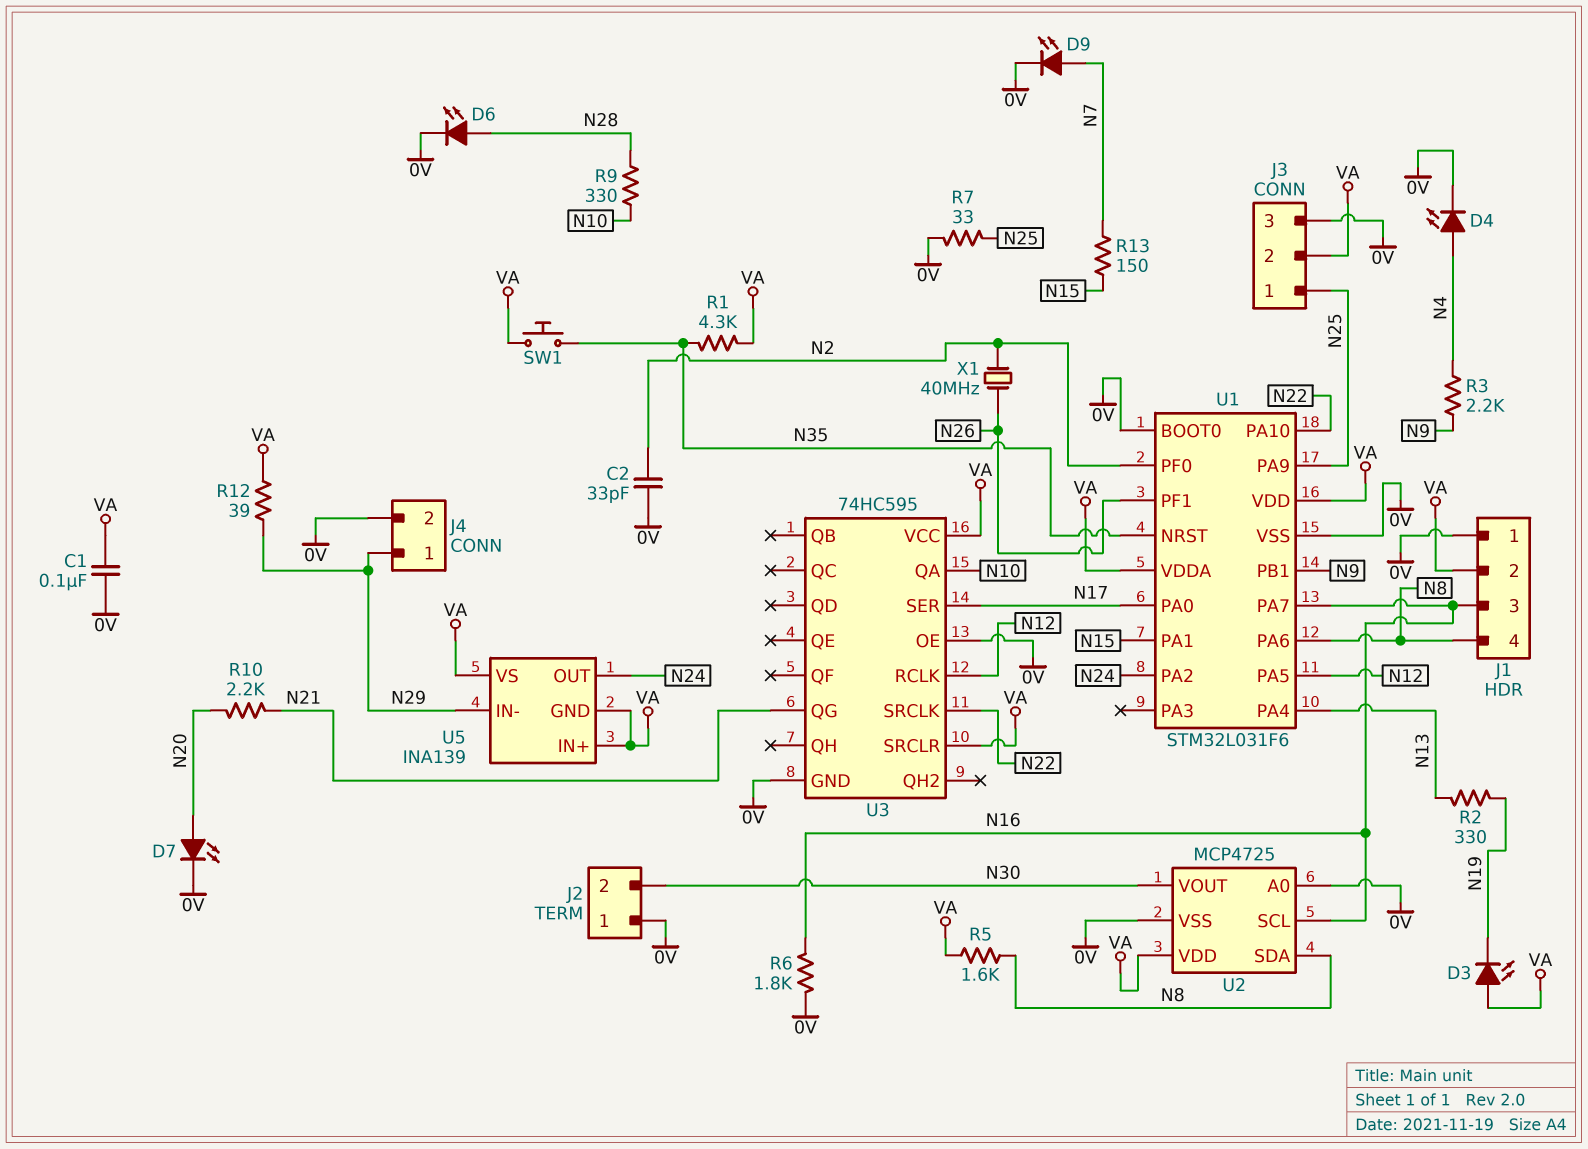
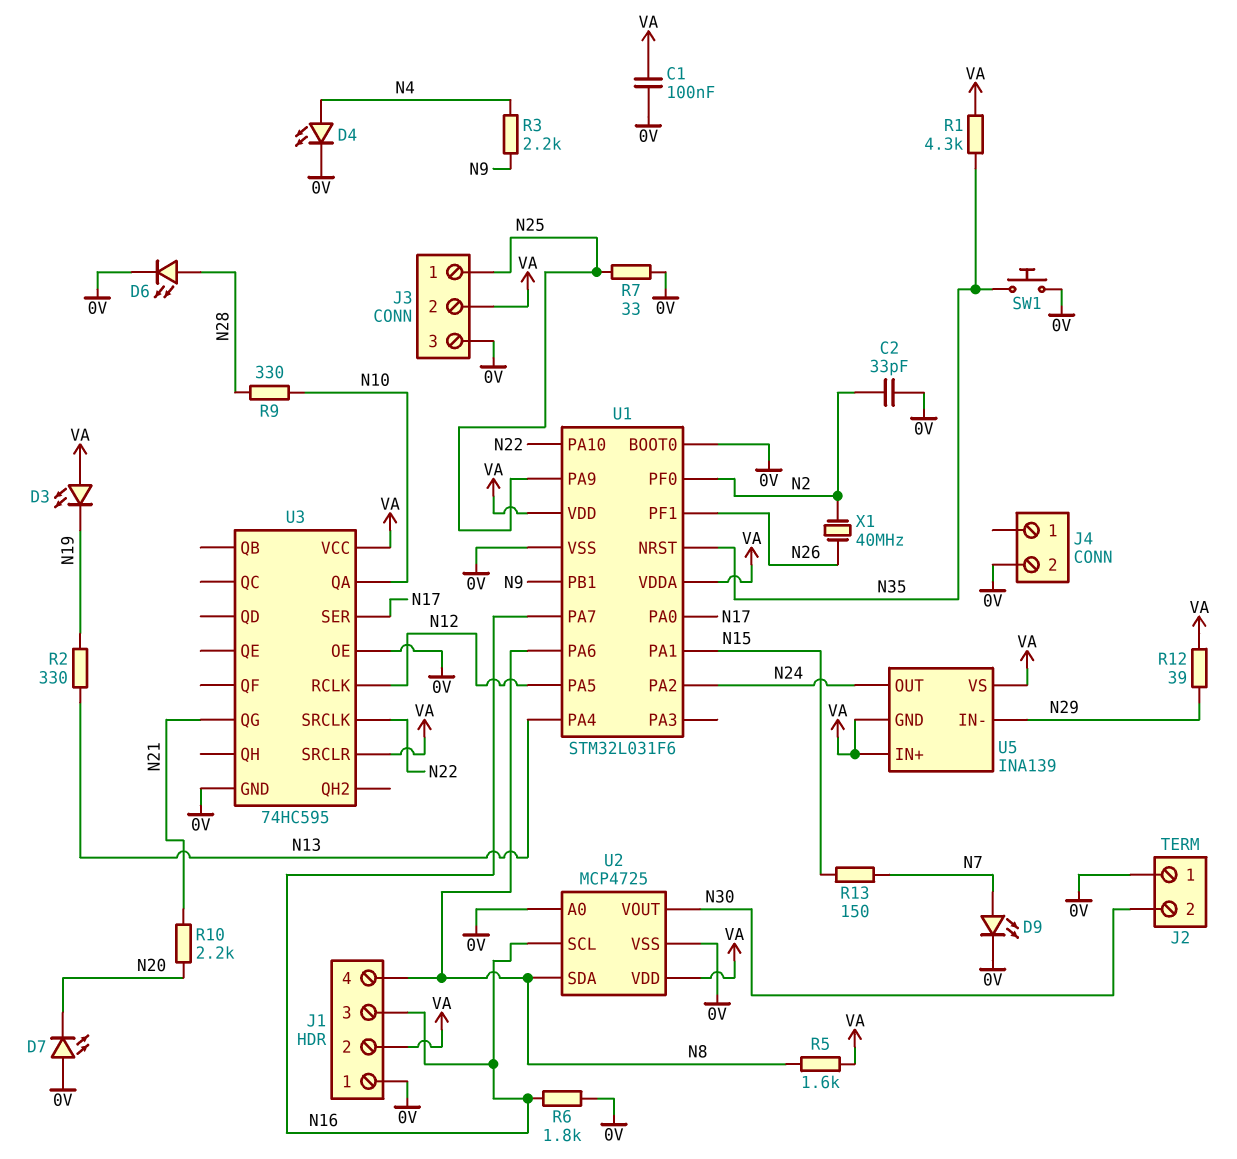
D7: LED (A N20, K 0V) -> LED (A 0V, K N20)
J4 pin 1: N29 -> none
SW1: button (N35, VA) -> button (0V, N35)

